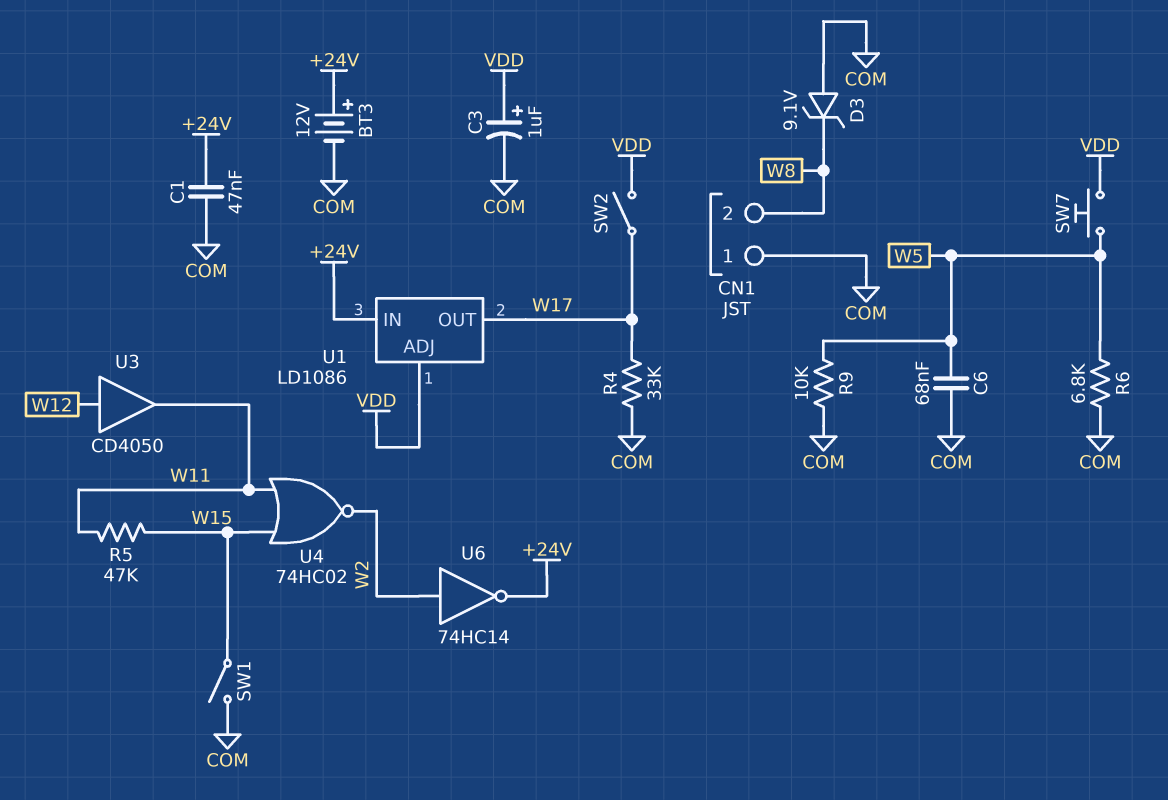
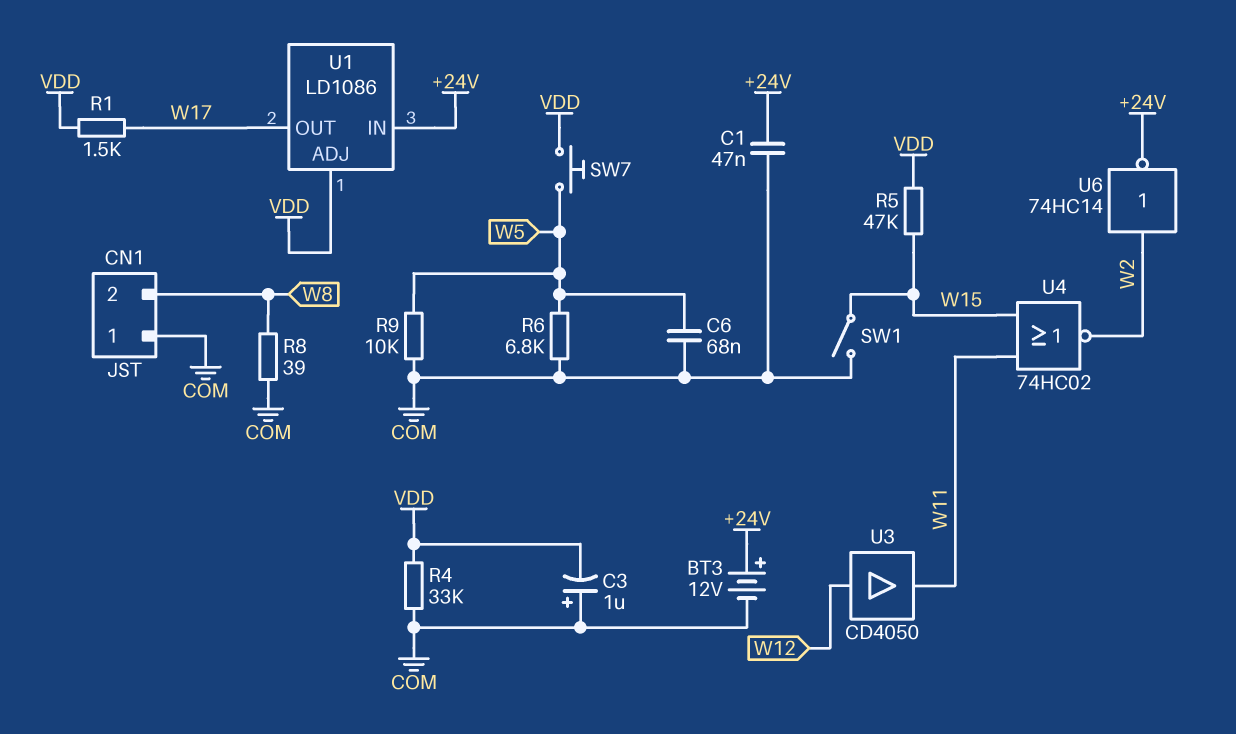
C3: 1uF (plus VDD, minus COM) -> 1uF (plus COM, minus VDD)
D3: zener 9.1V (A COM, K W8) -> none
R1: none -> 1.5k (VDD, W17)
R4: 33k (COM, W17) -> 33k (COM, VDD)
R5: 47k (W11, W15) -> 47k (VDD, W15)
R8: none -> 39 (COM, W8)
SW2: switch (VDD, W17) -> none

